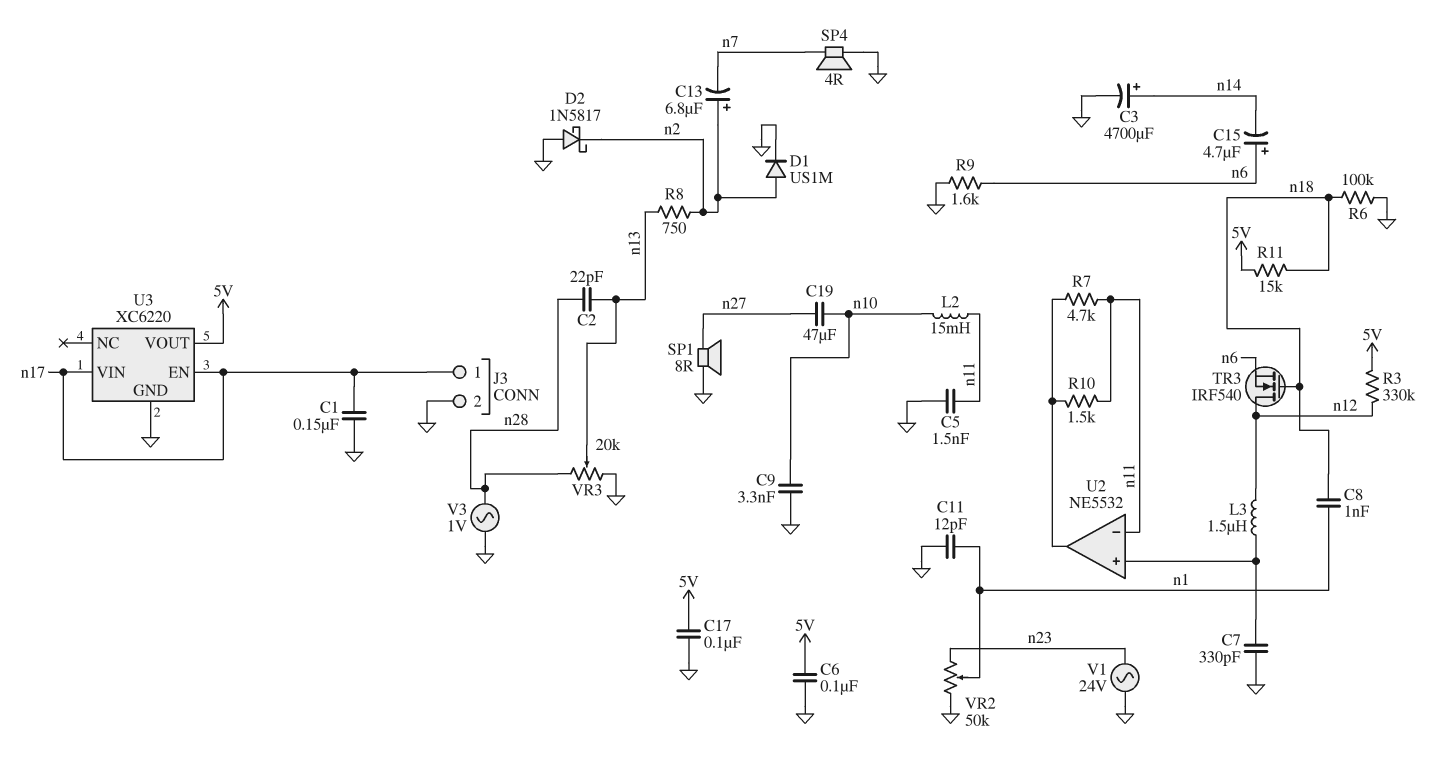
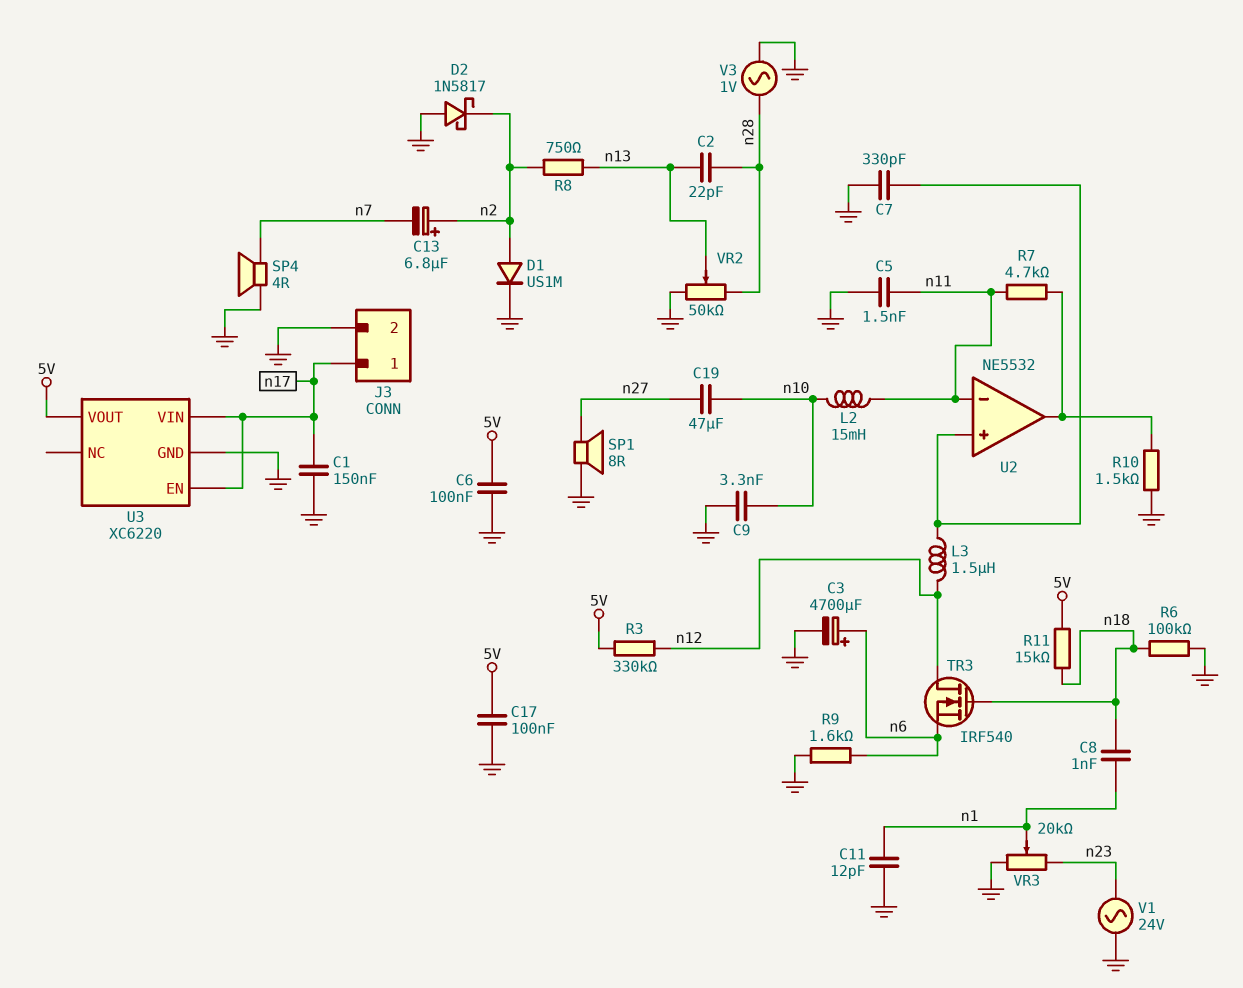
C3: 4700uF (plus n14, minus GND) -> 4700uF (plus n6, minus GND)
C15: 4.7uF (plus n6, minus n14) -> none
R10: 1.5k (U2/out, n11) -> 1.5k (GND, U2/out)
VR2: 50k (GND, n23, wiper n1) -> 50k (GND, n28, wiper n13)
VR3: 20k (GND, n28, wiper n13) -> 20k (GND, n23, wiper n1)

